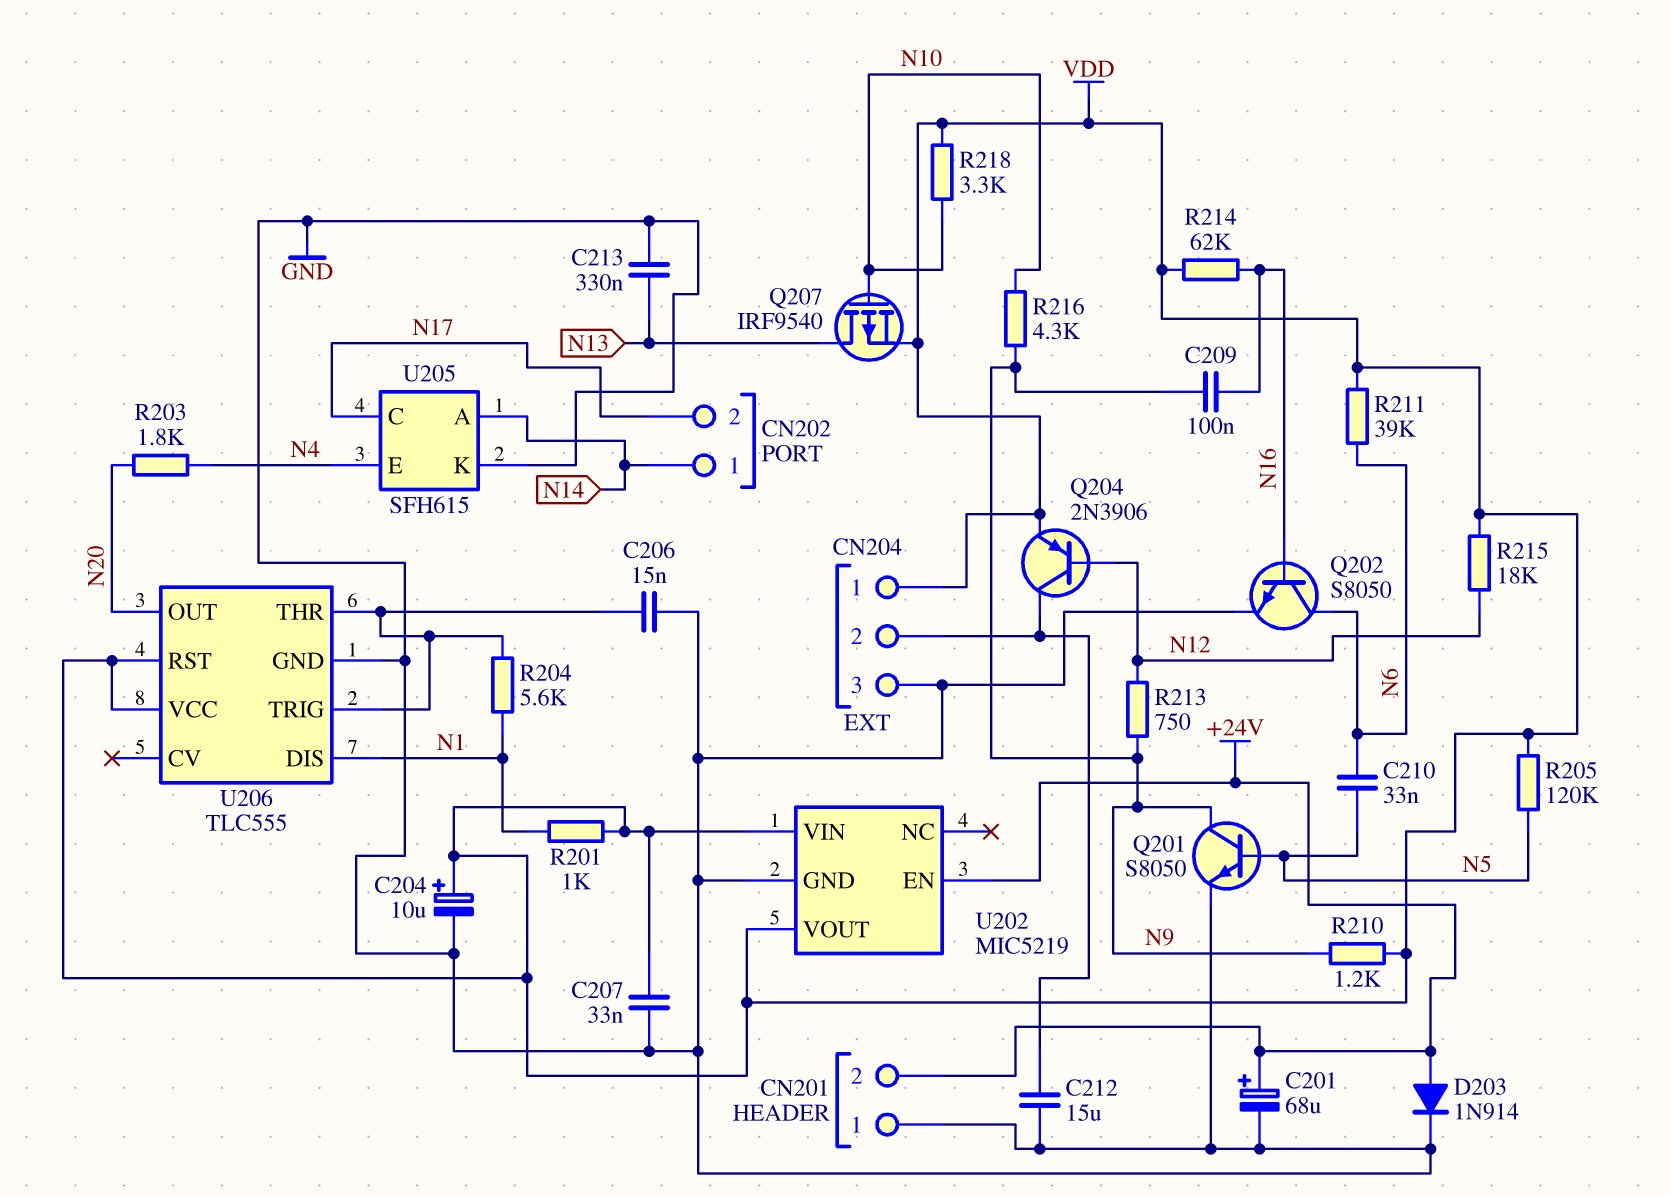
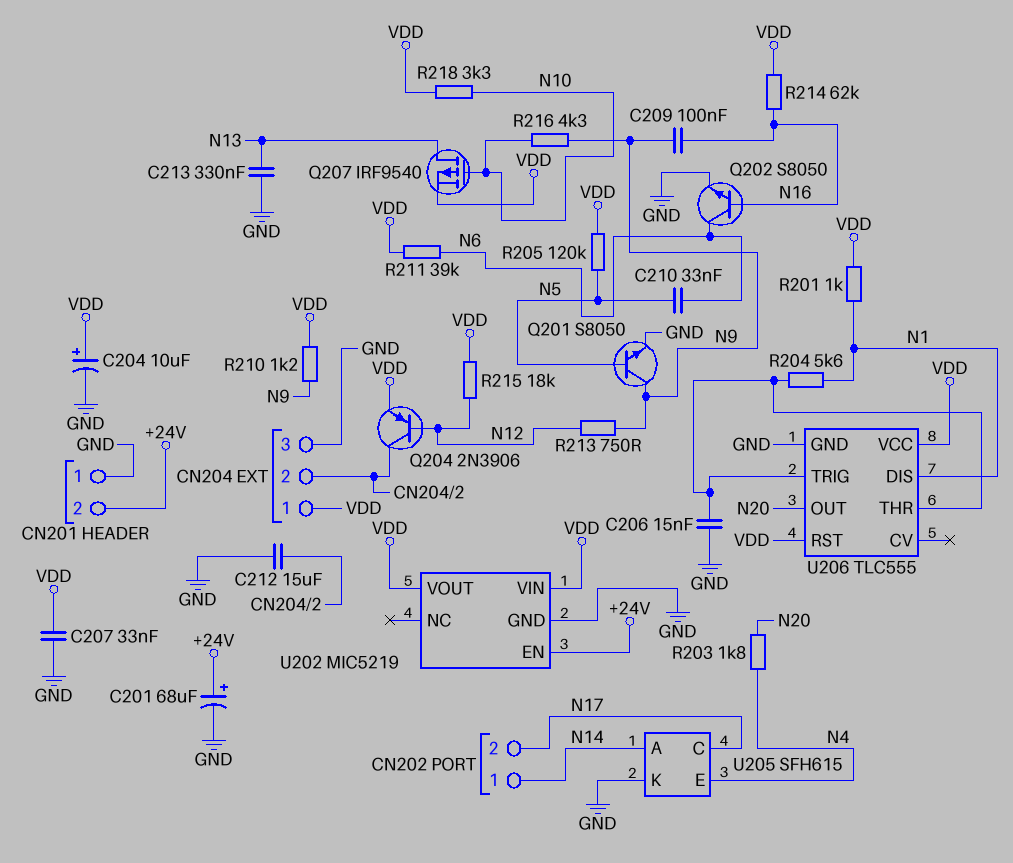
D203: diode 1N914 (A +24V, K GND) -> none

